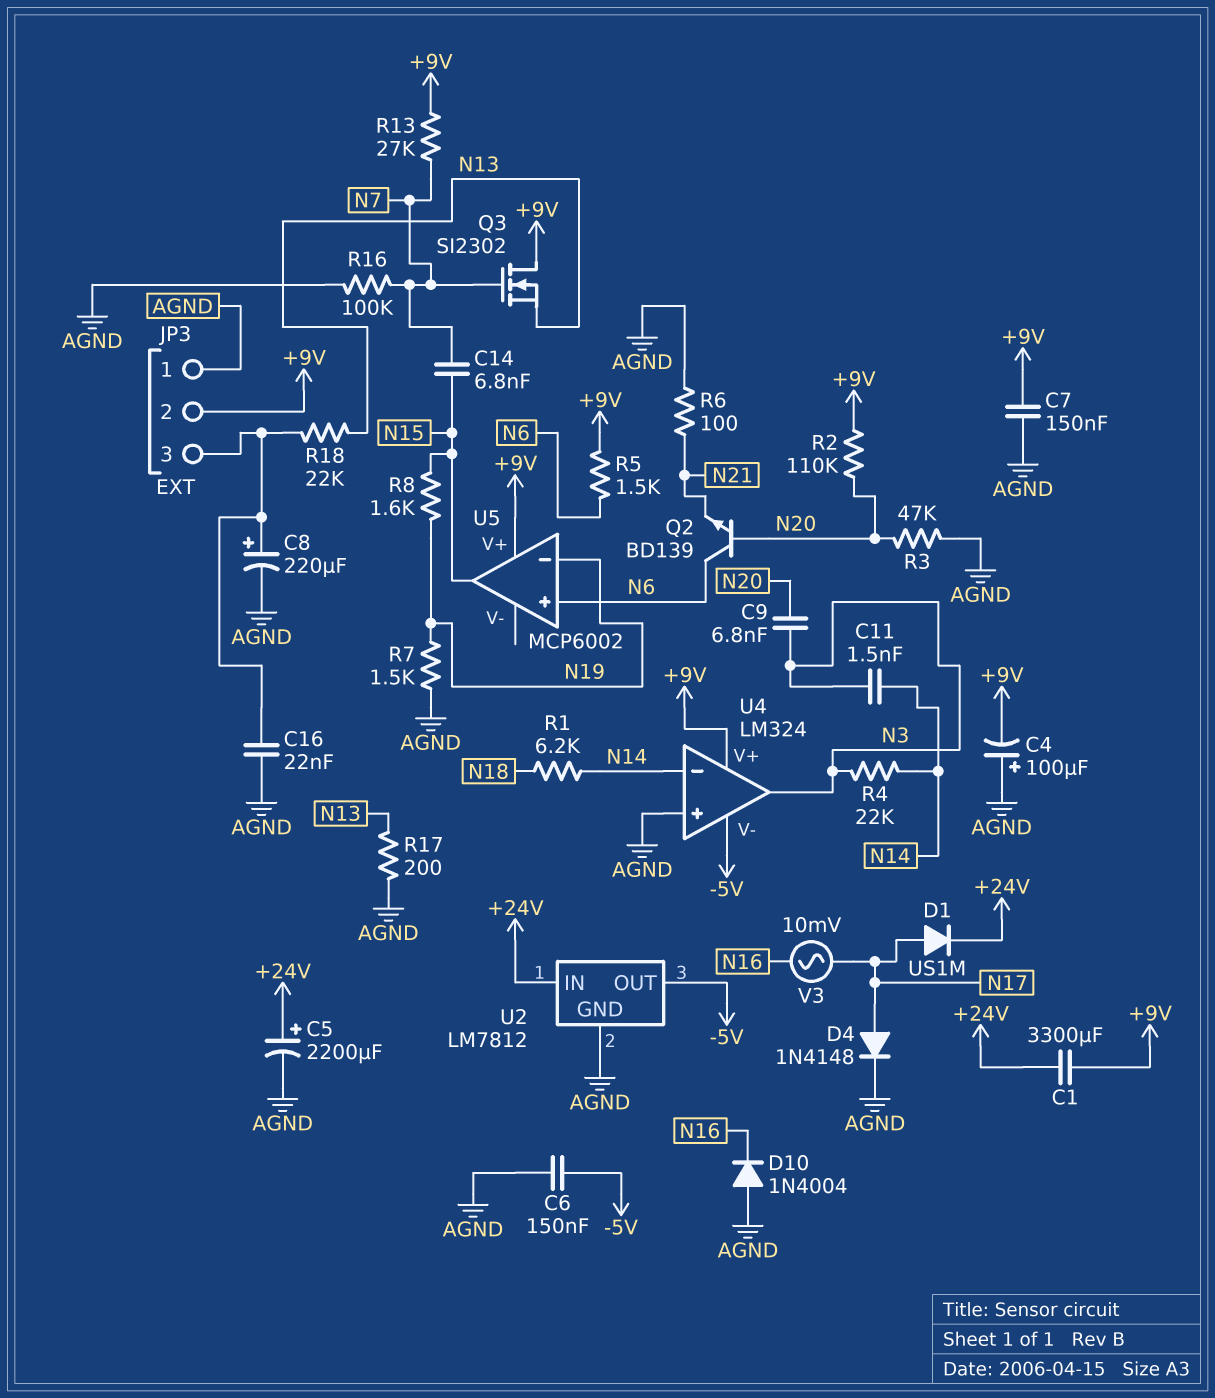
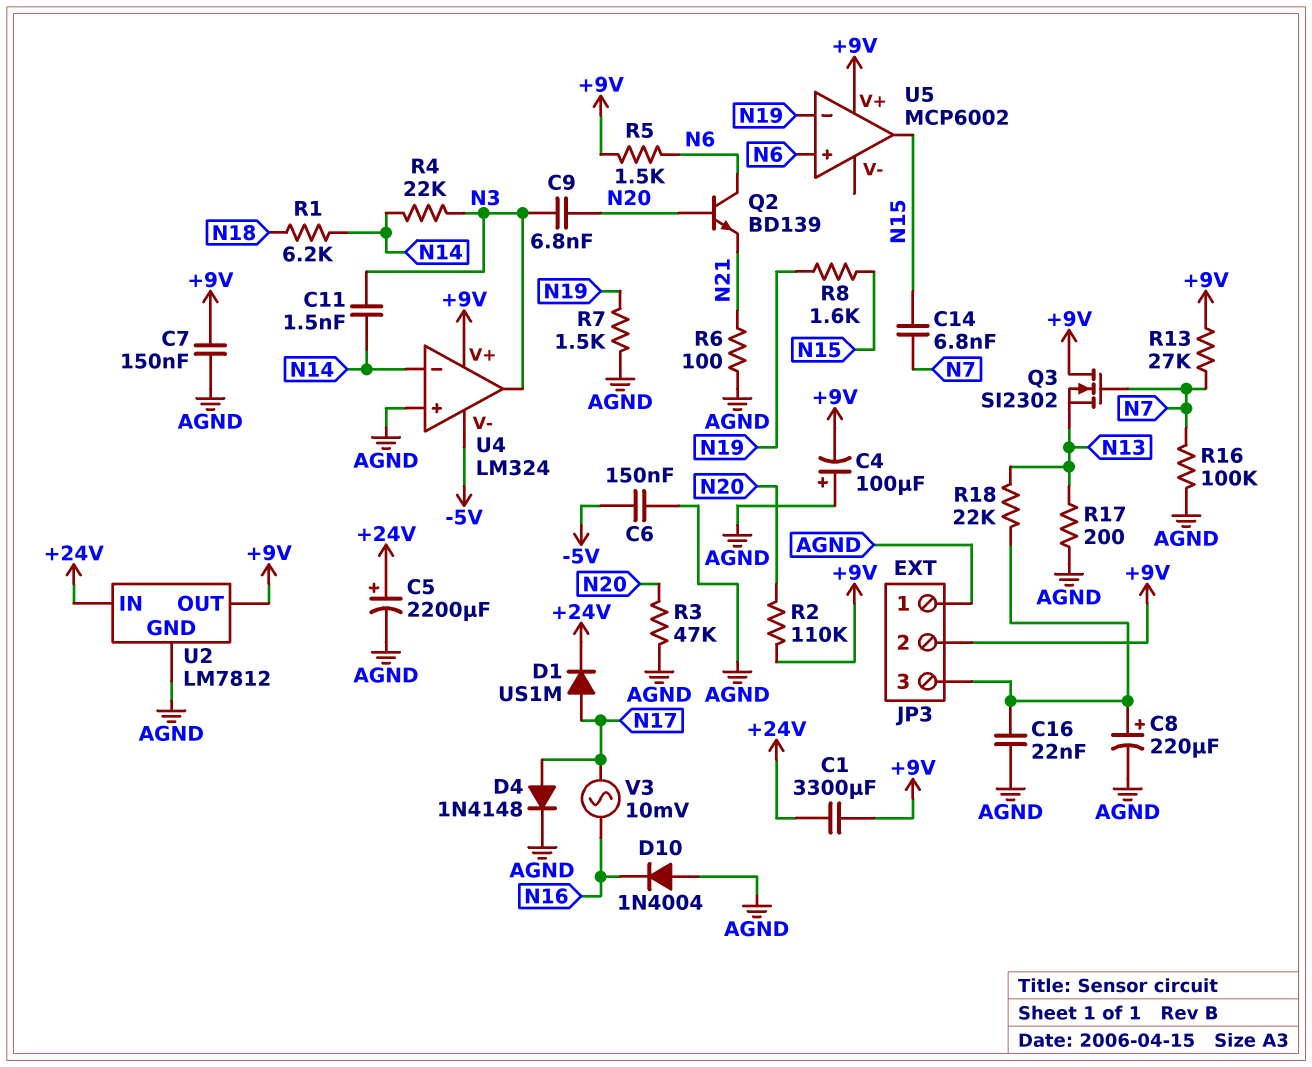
U2 pin OUT: -5V -> +9V

